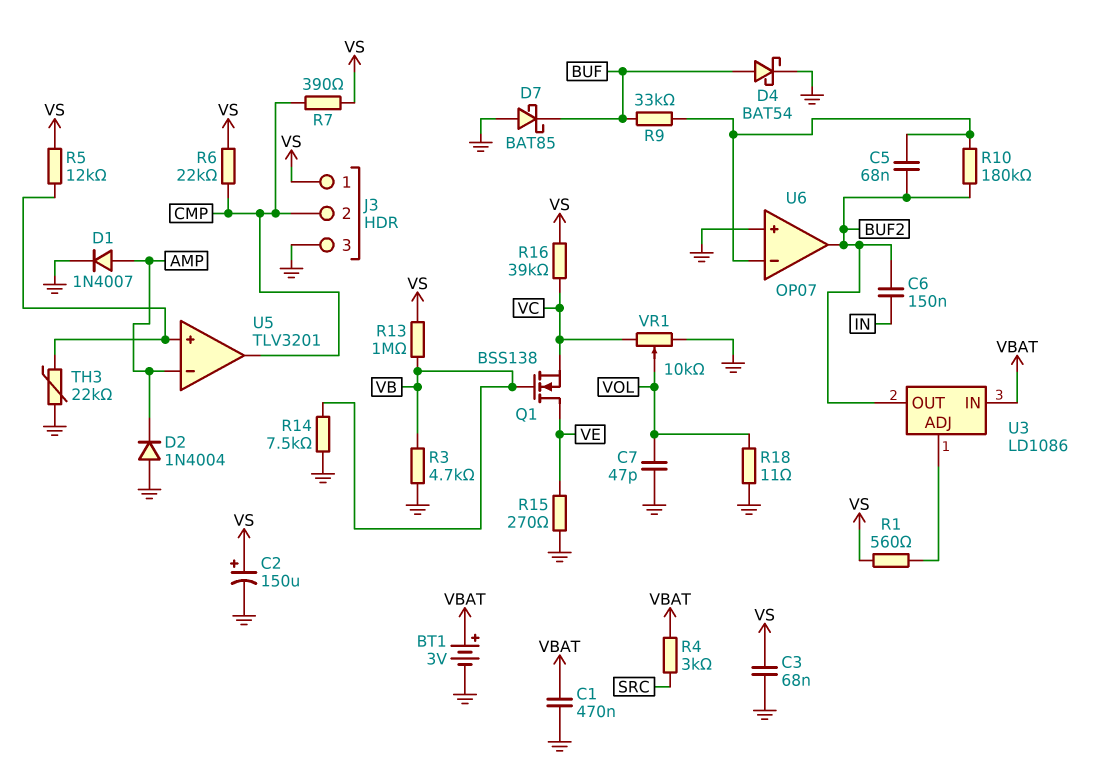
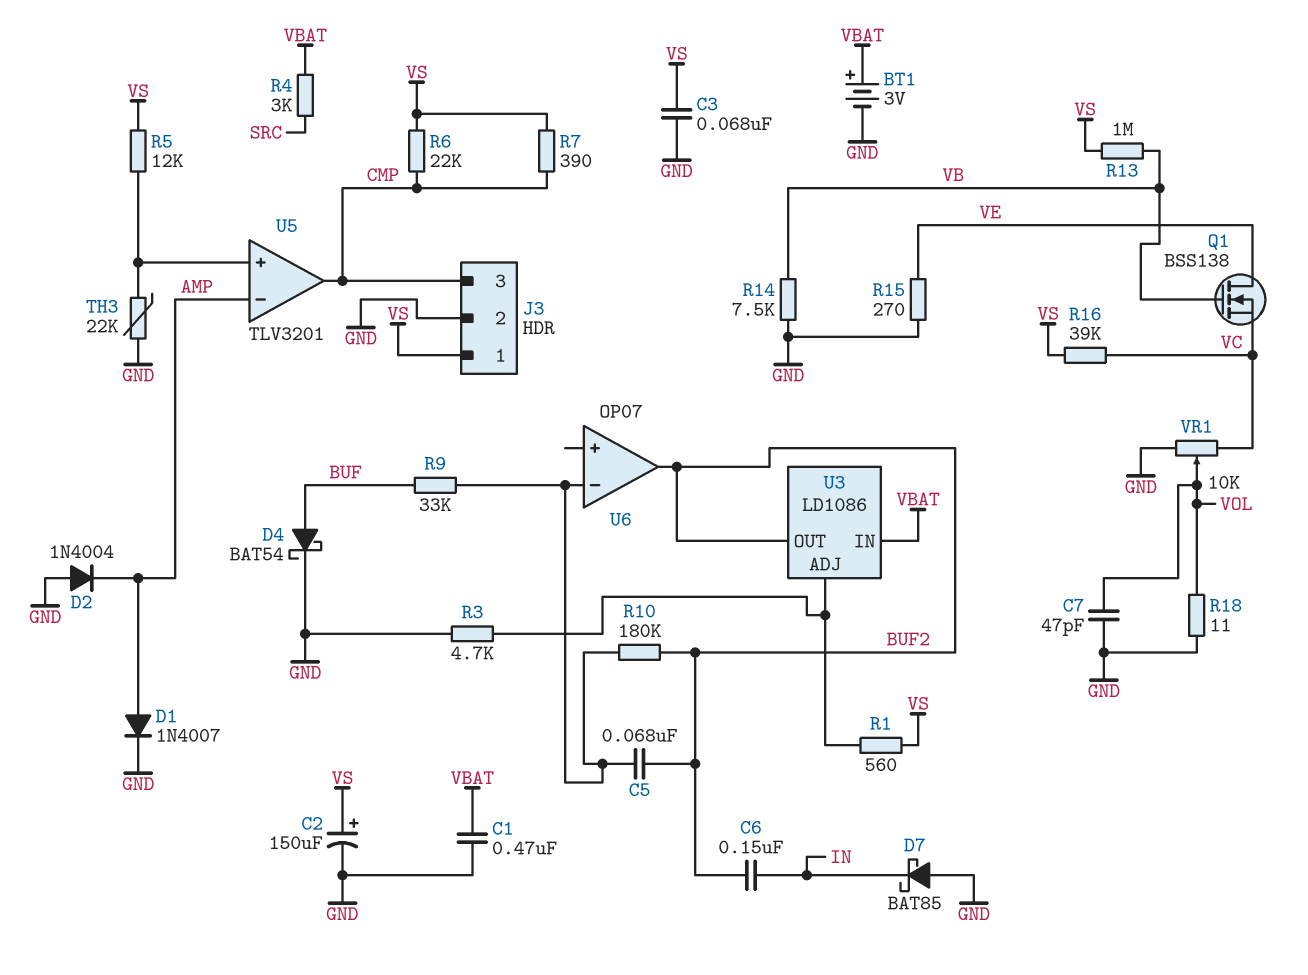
D7: schottky BAT85 (A GND, K BUF) -> schottky BAT85 (A GND, K IN)
J3 pin 2: CMP -> GND
J3 pin 3: GND -> CMP
R3: 4.7k (GND, VB) -> 4.7k (GND, U3/ADJ)
U6 pin in+: GND -> none

